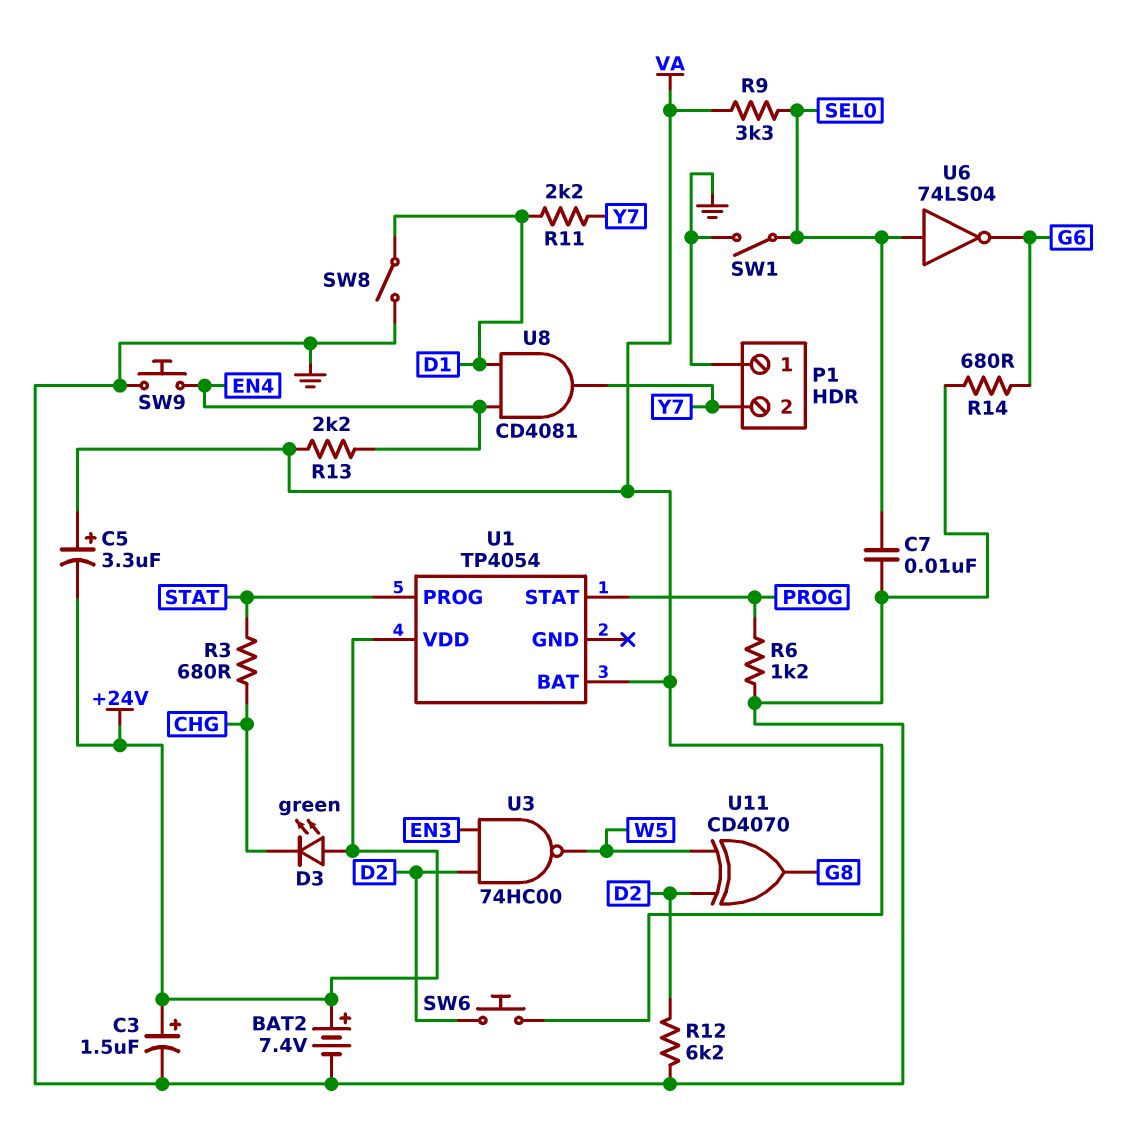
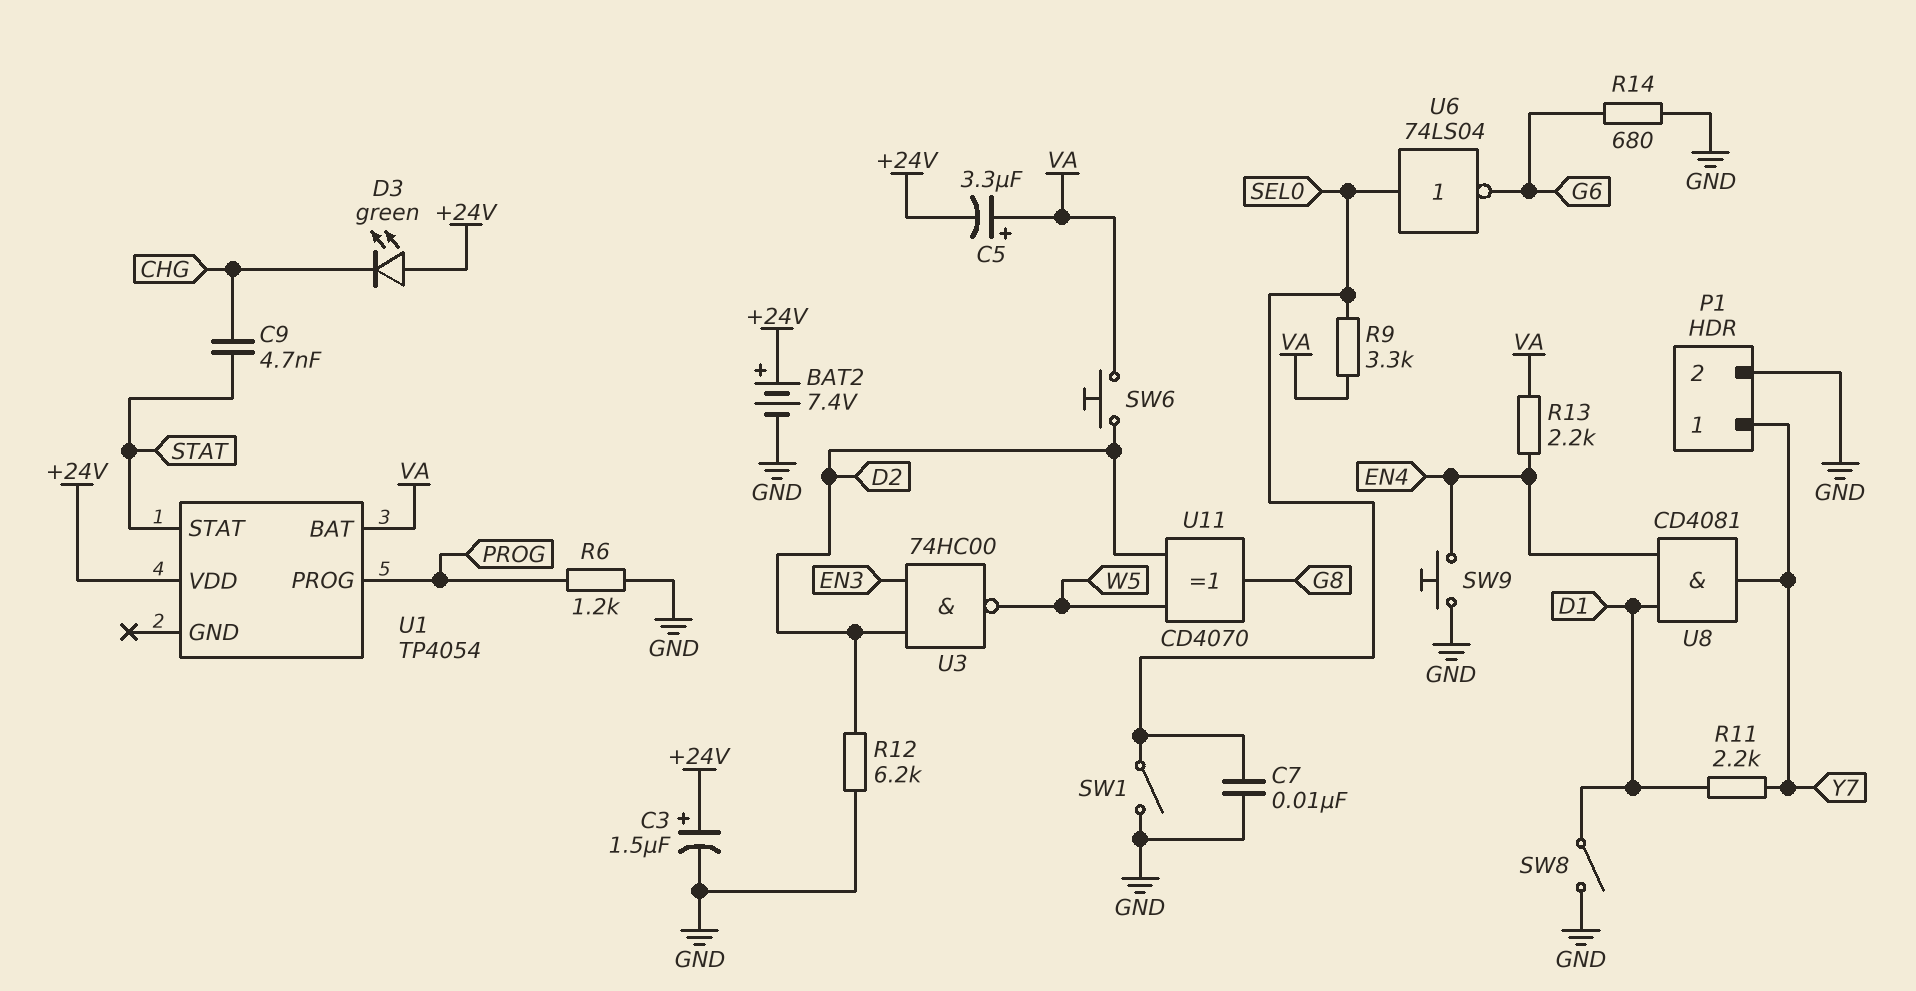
C9: none -> 4.7nF (CHG, STAT)
P1 pin 1: GND -> Y7
P1 pin 2: Y7 -> GND
R3: 680 (CHG, STAT) -> none
U1 pin PROG: STAT -> PROG
U1 pin STAT: PROG -> STAT

